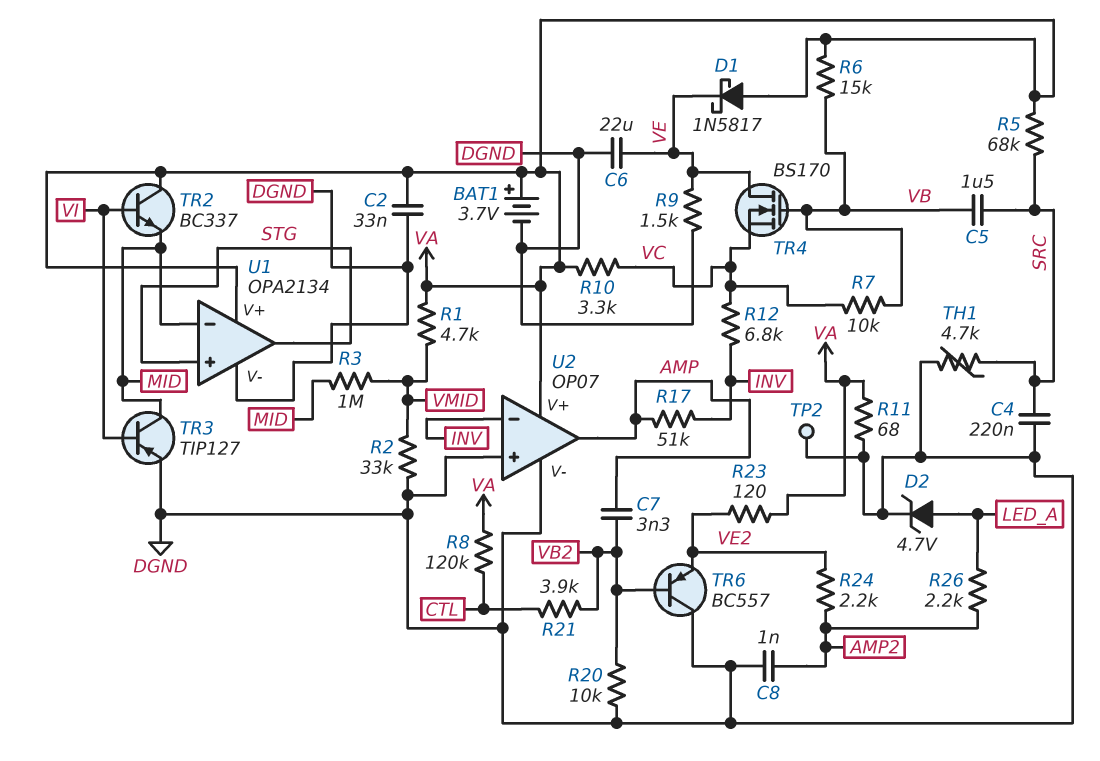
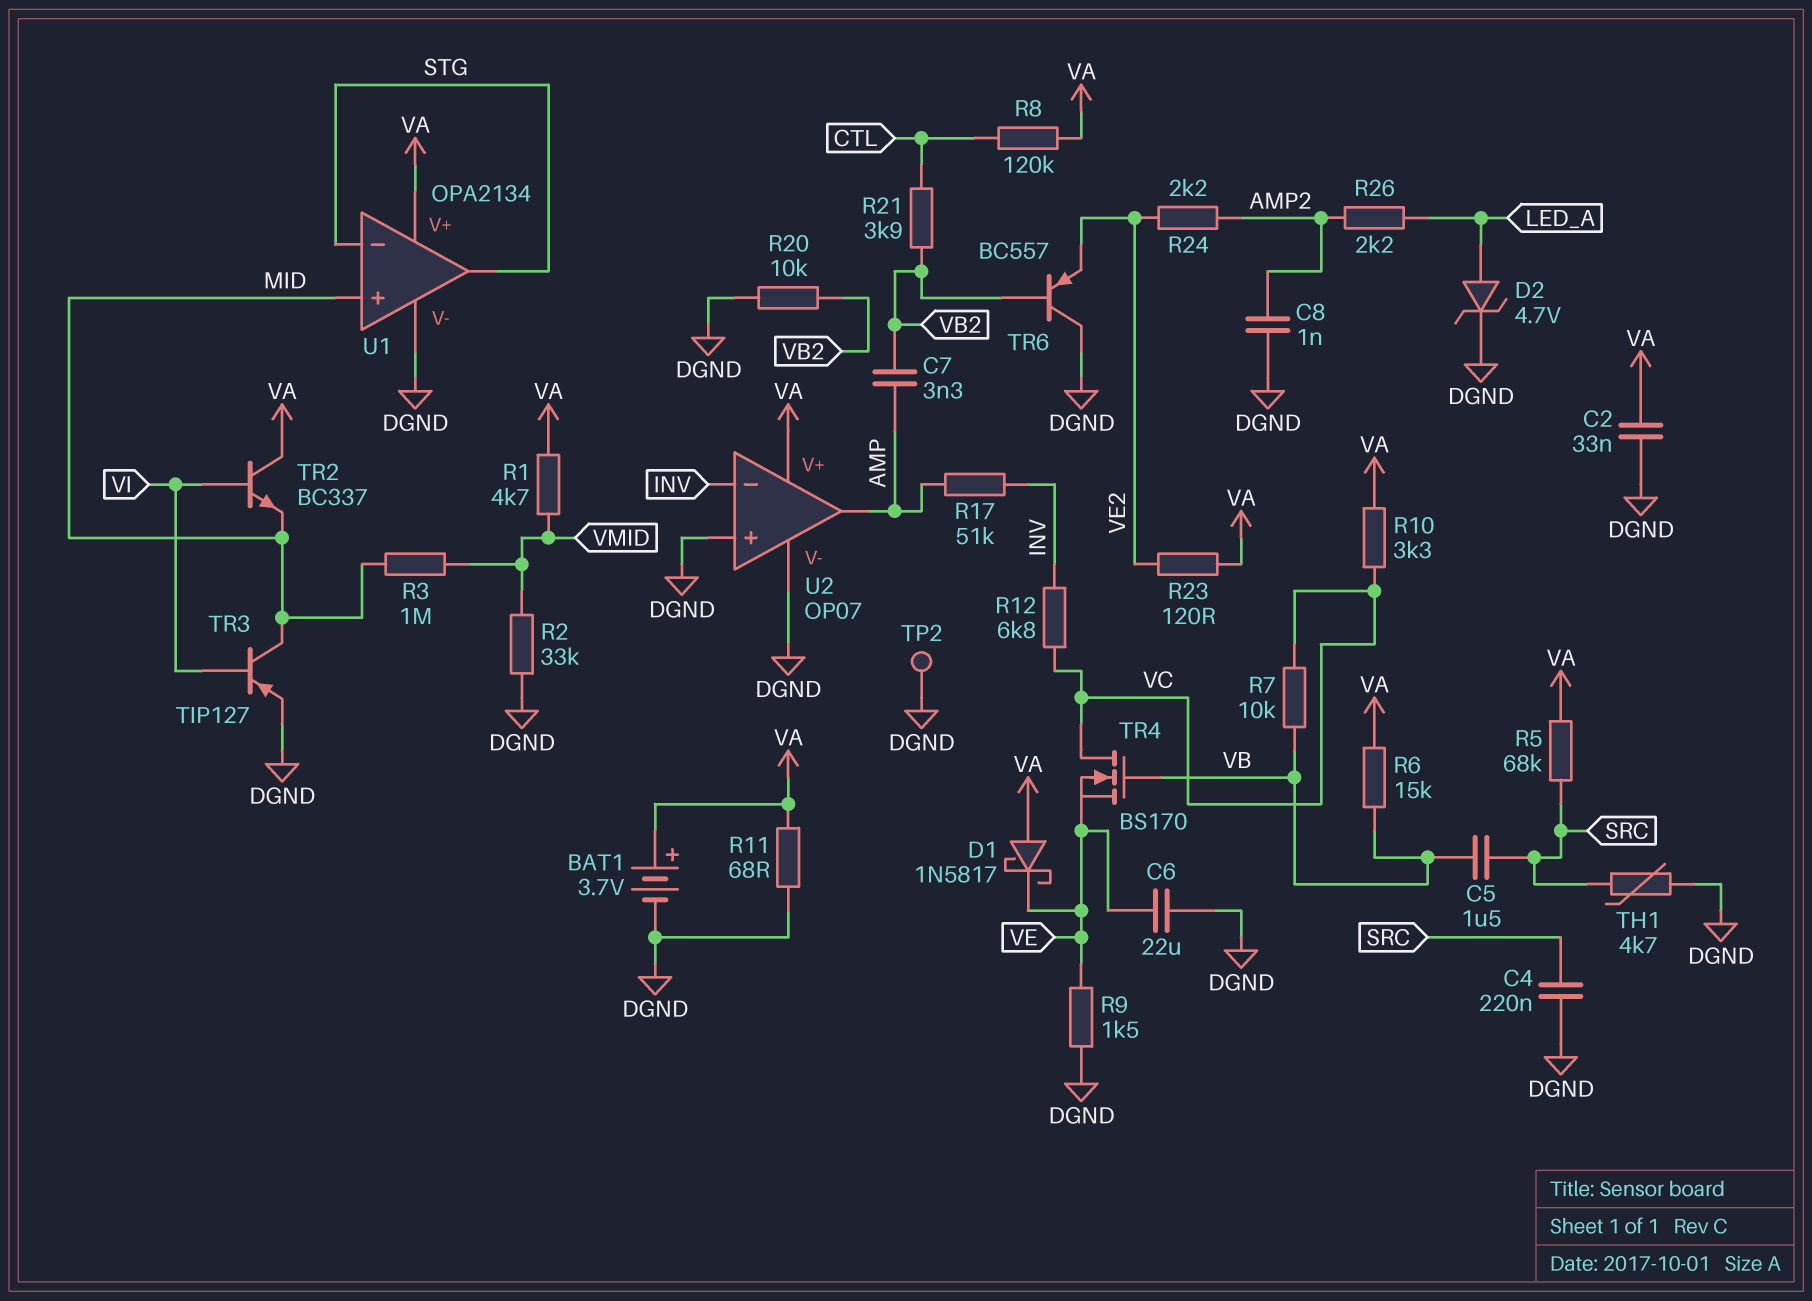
TR4: NMOS BS170 (G VB, D VE, S VC) -> NMOS BS170 (G VB, D VC, S VE)
U1 pin in+: STG -> MID
U1 pin in-: MID -> STG

